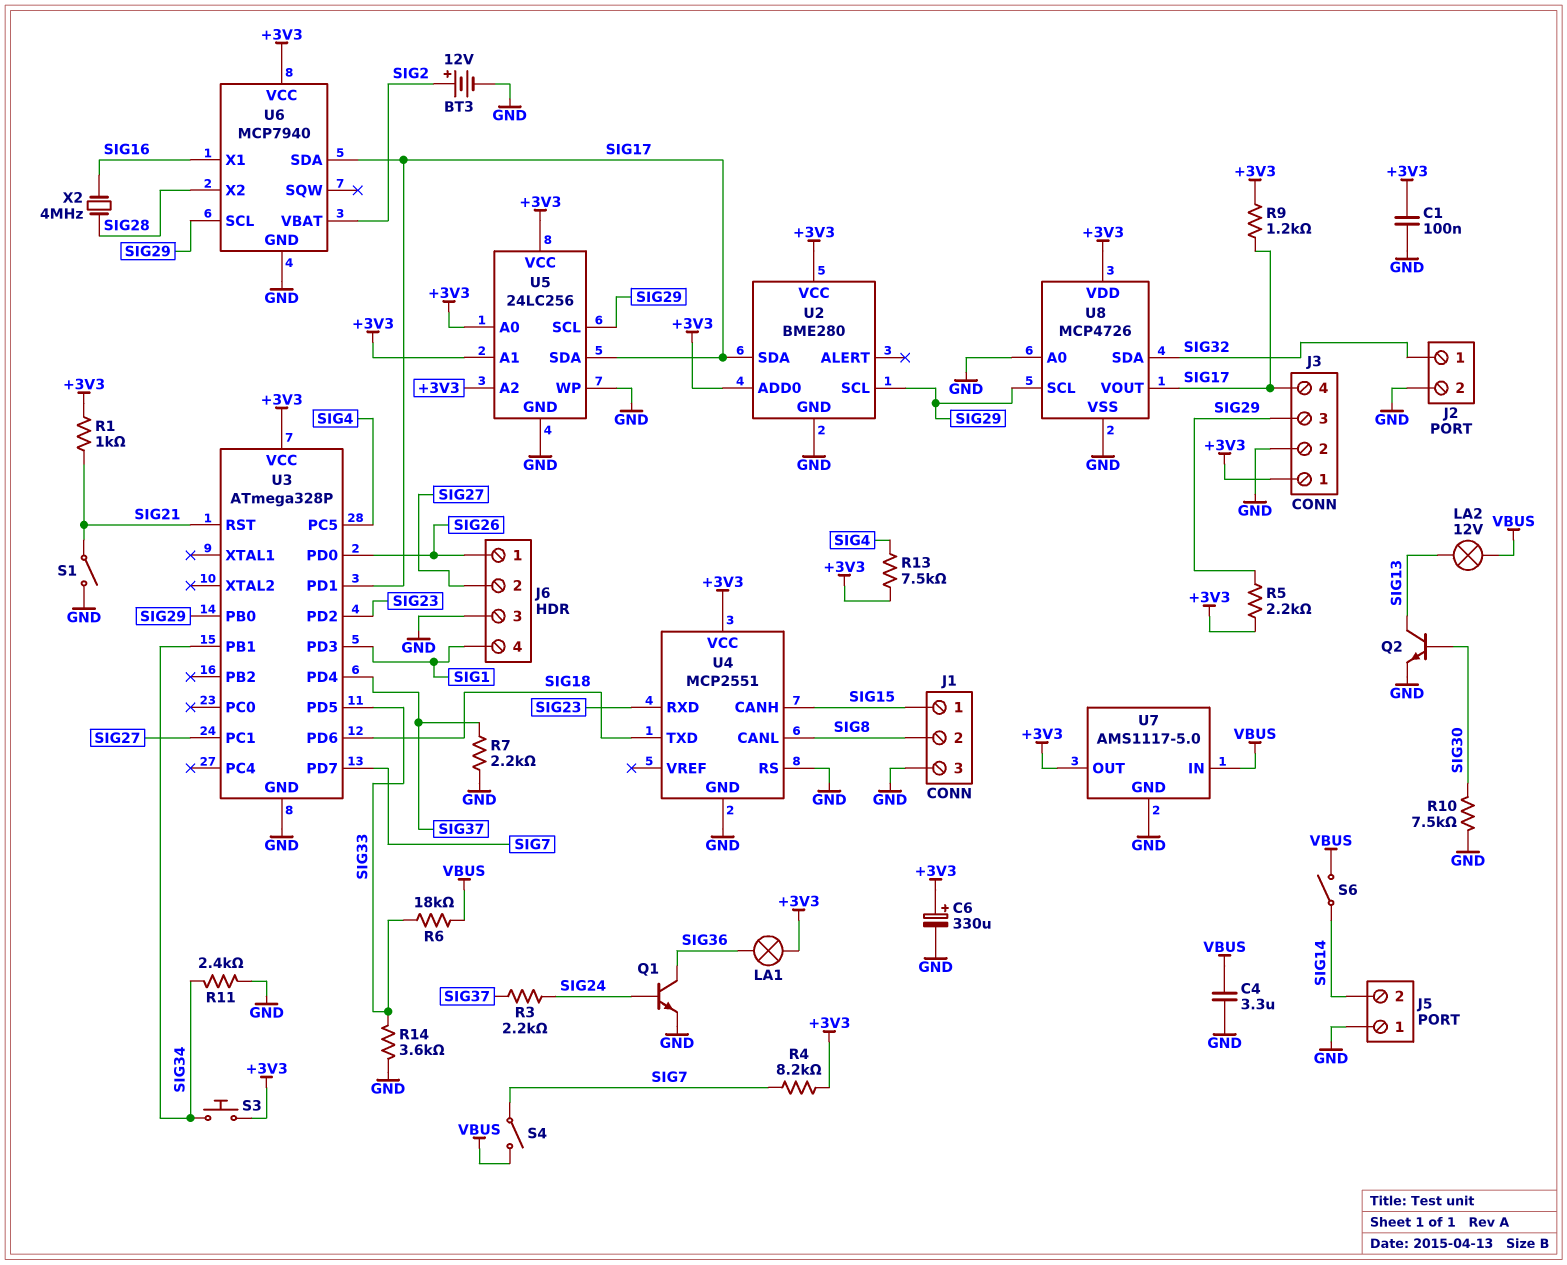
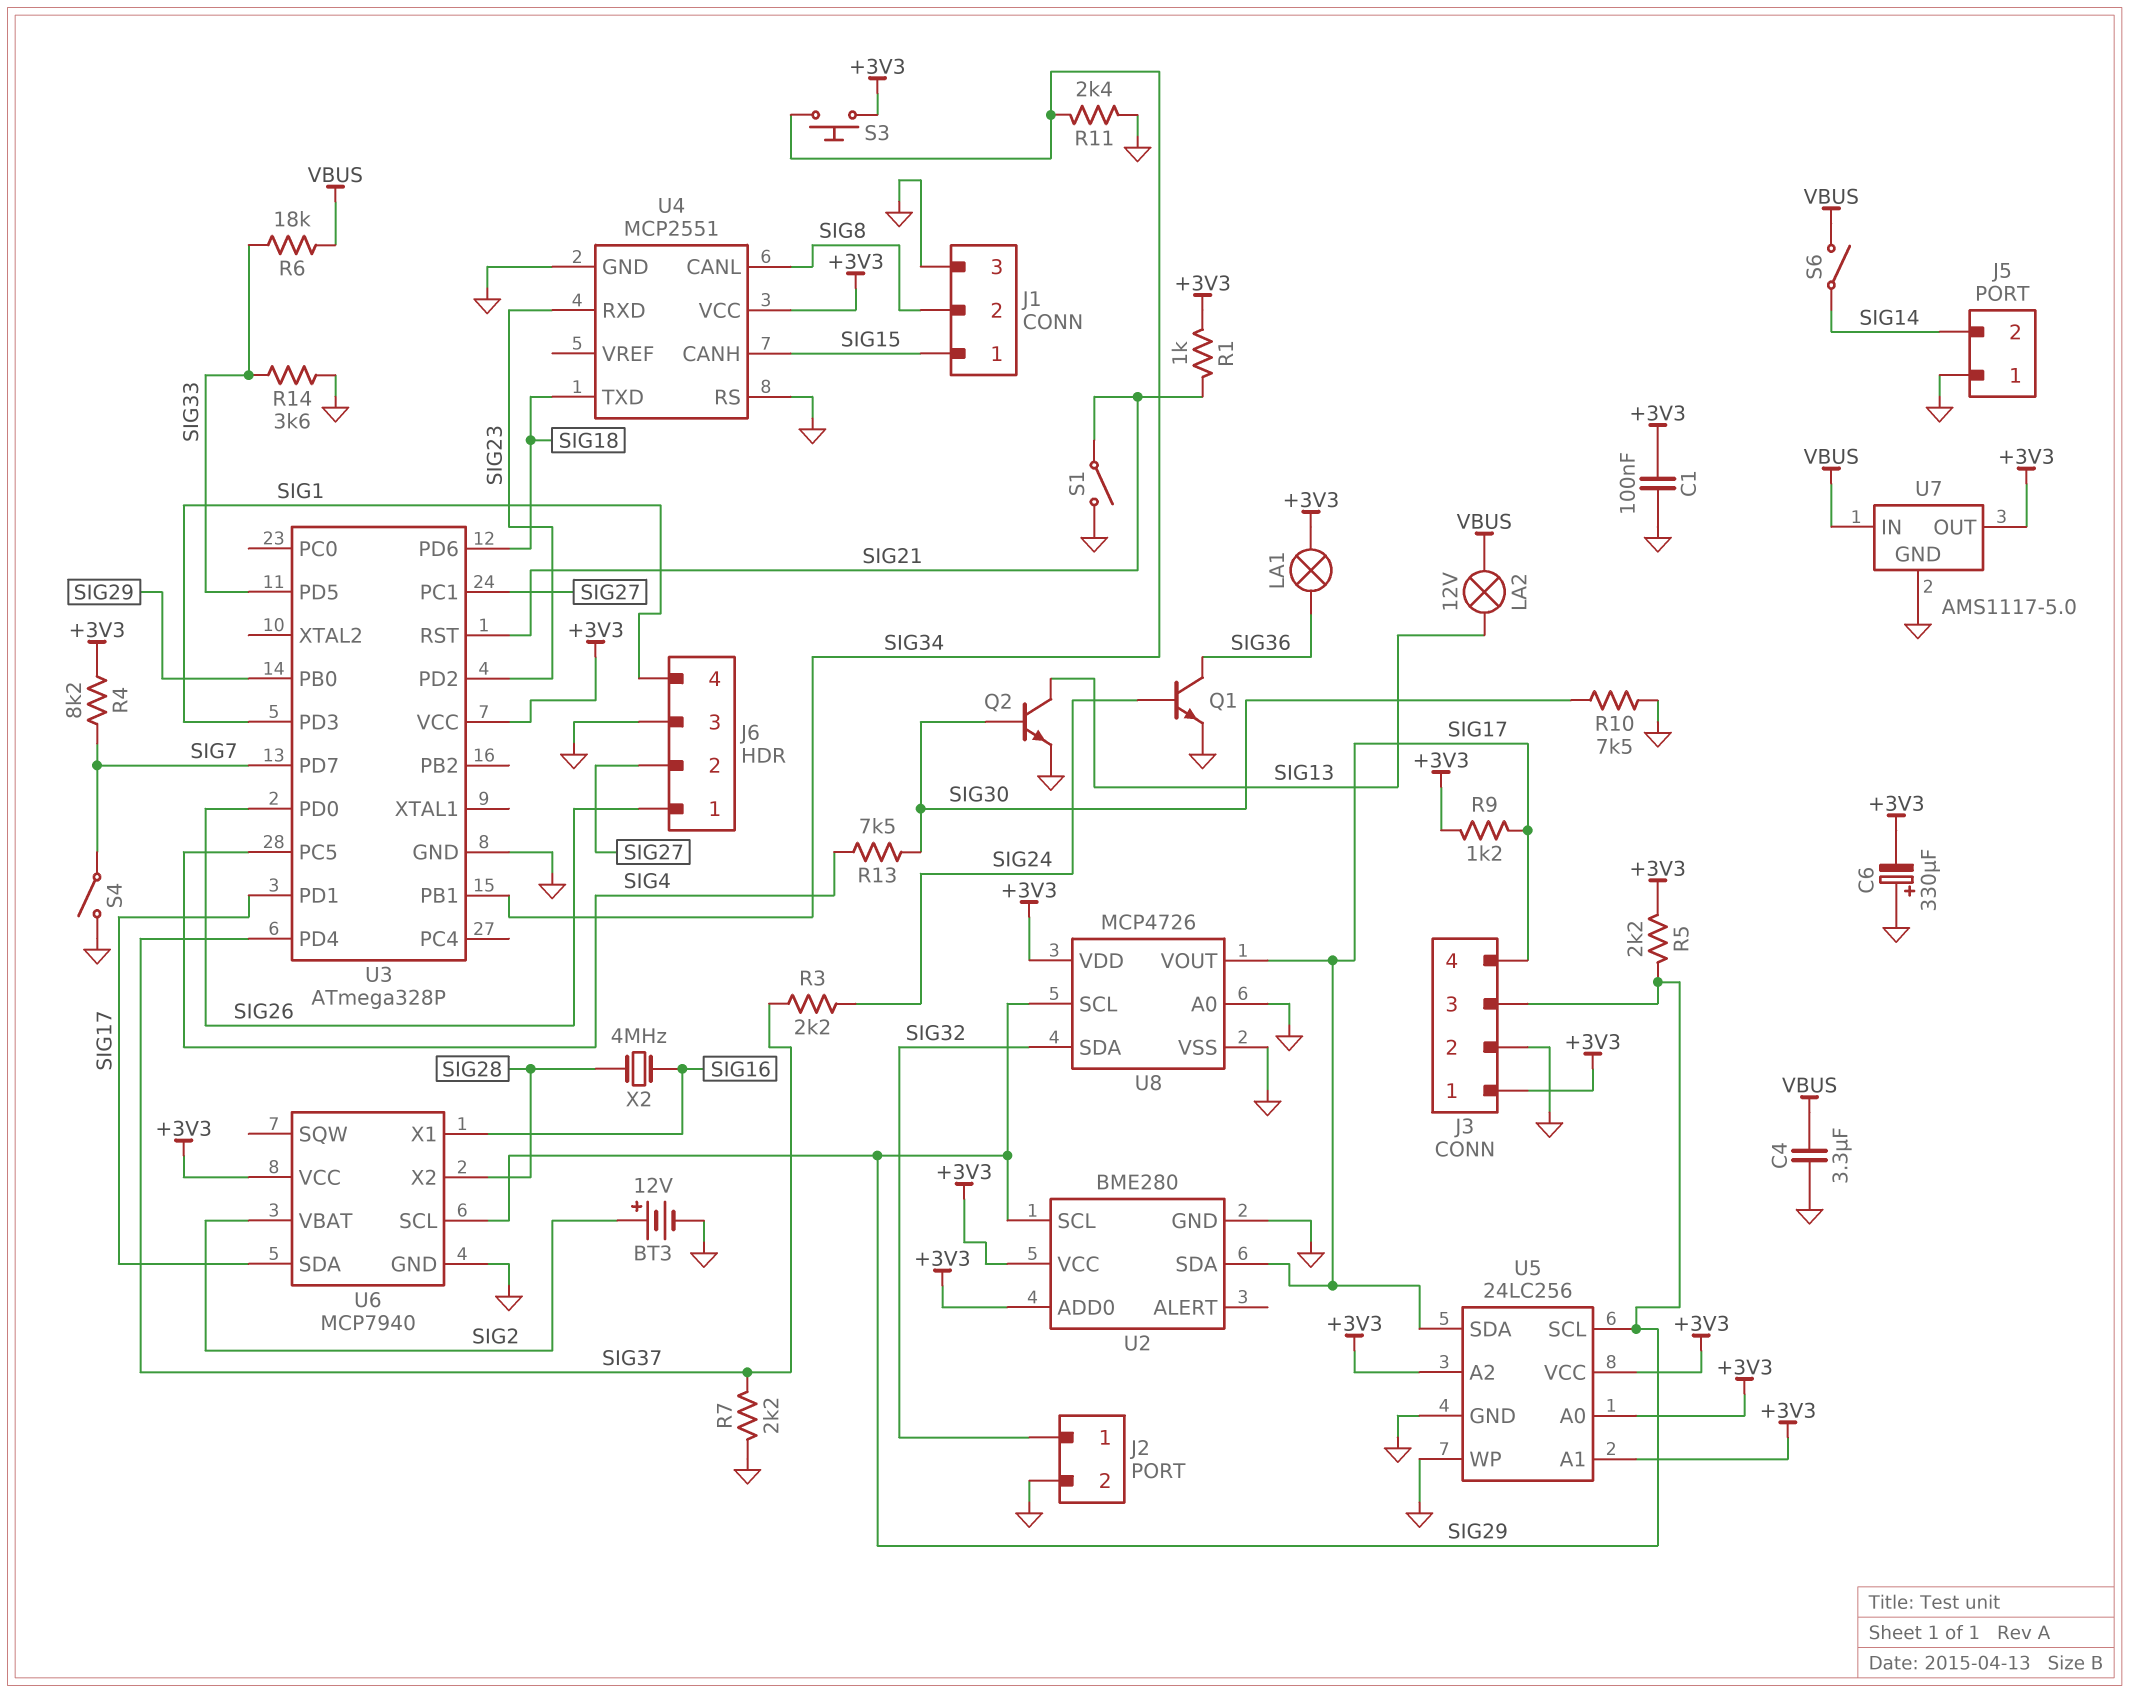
C6: 330uF (plus +3V3, minus GND) -> 330uF (plus GND, minus +3V3)
R13: 7.5k (+3V3, SIG4) -> 7.5k (SIG4, SIG30)
S4: switch (SIG7, VBUS) -> switch (GND, SIG7)

